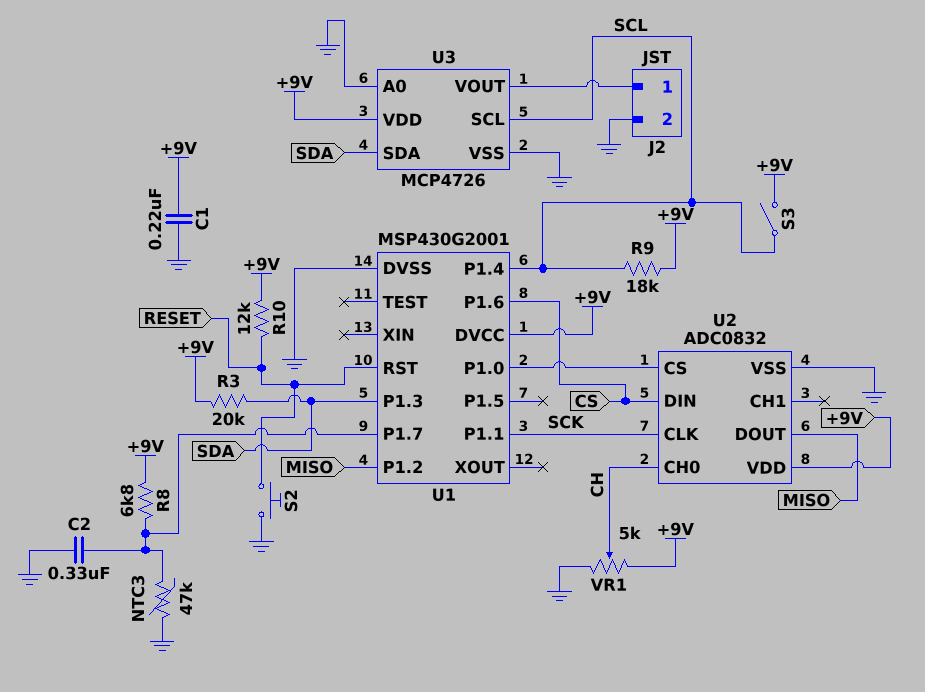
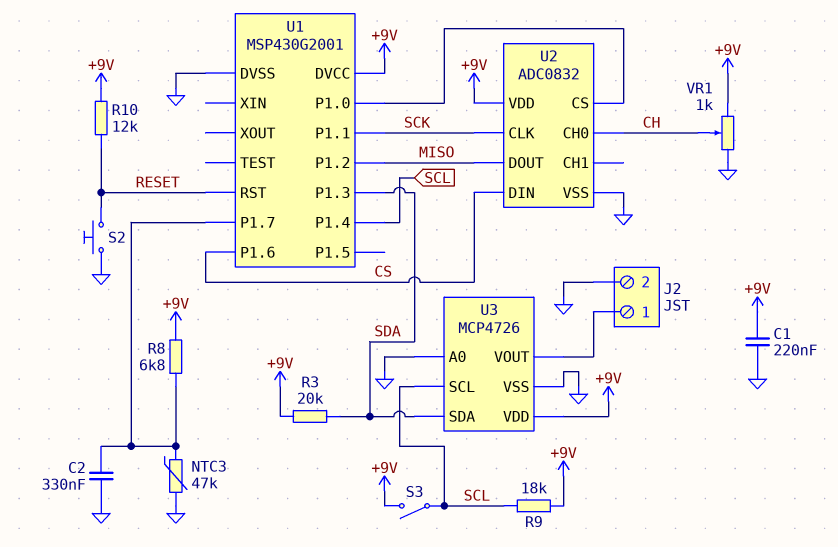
VR1: 5k (+9V, GND, wiper CH) -> 1k (+9V, GND, wiper CH)

